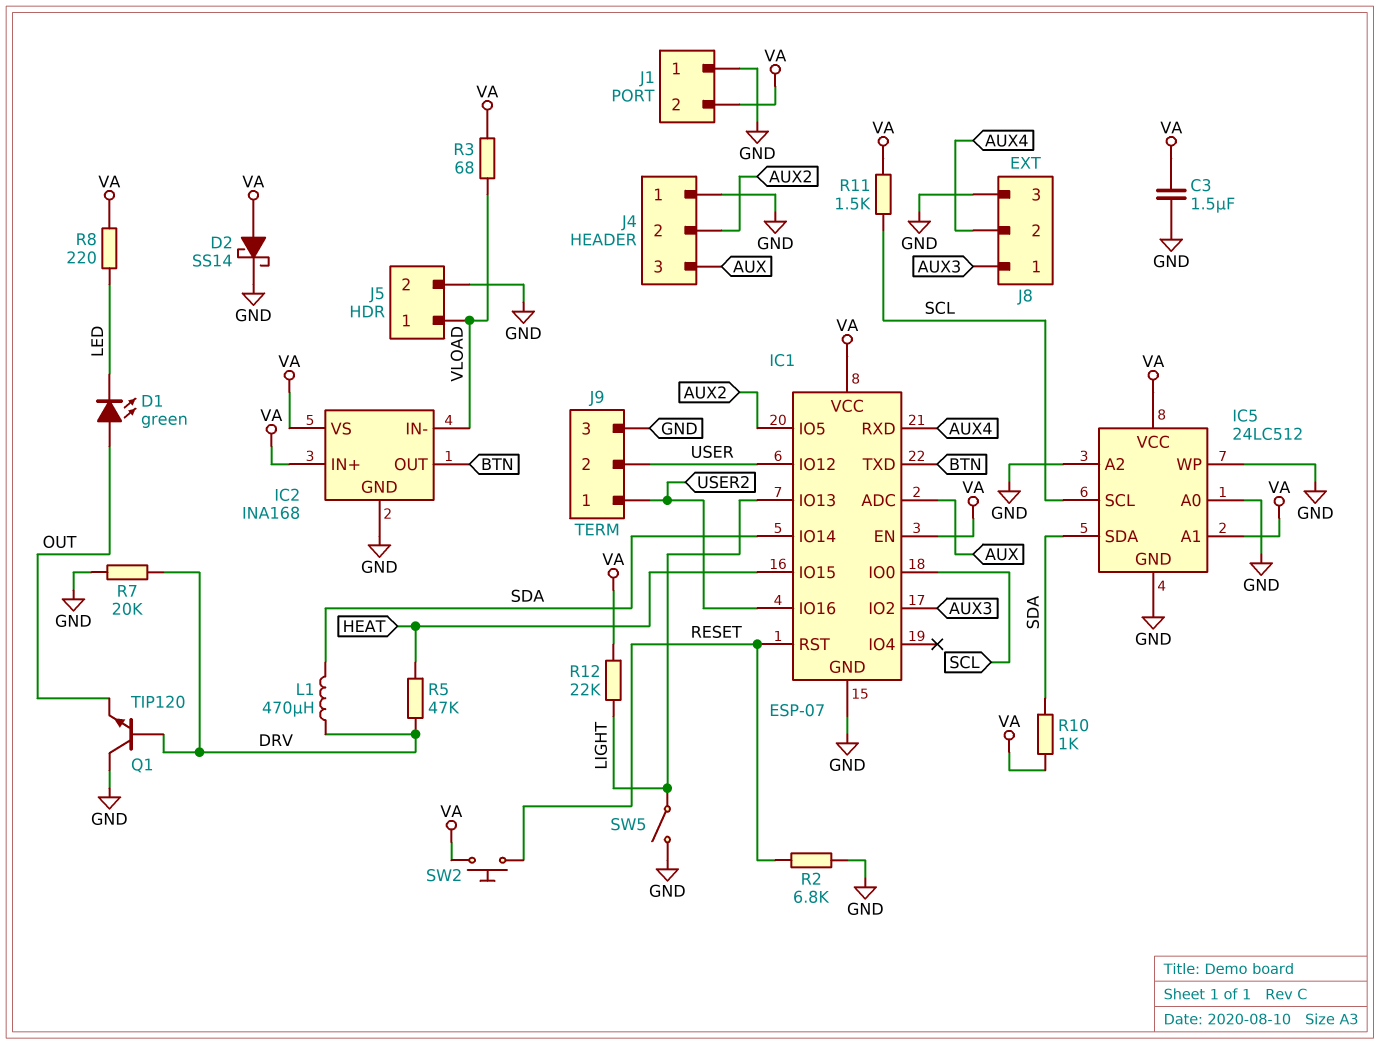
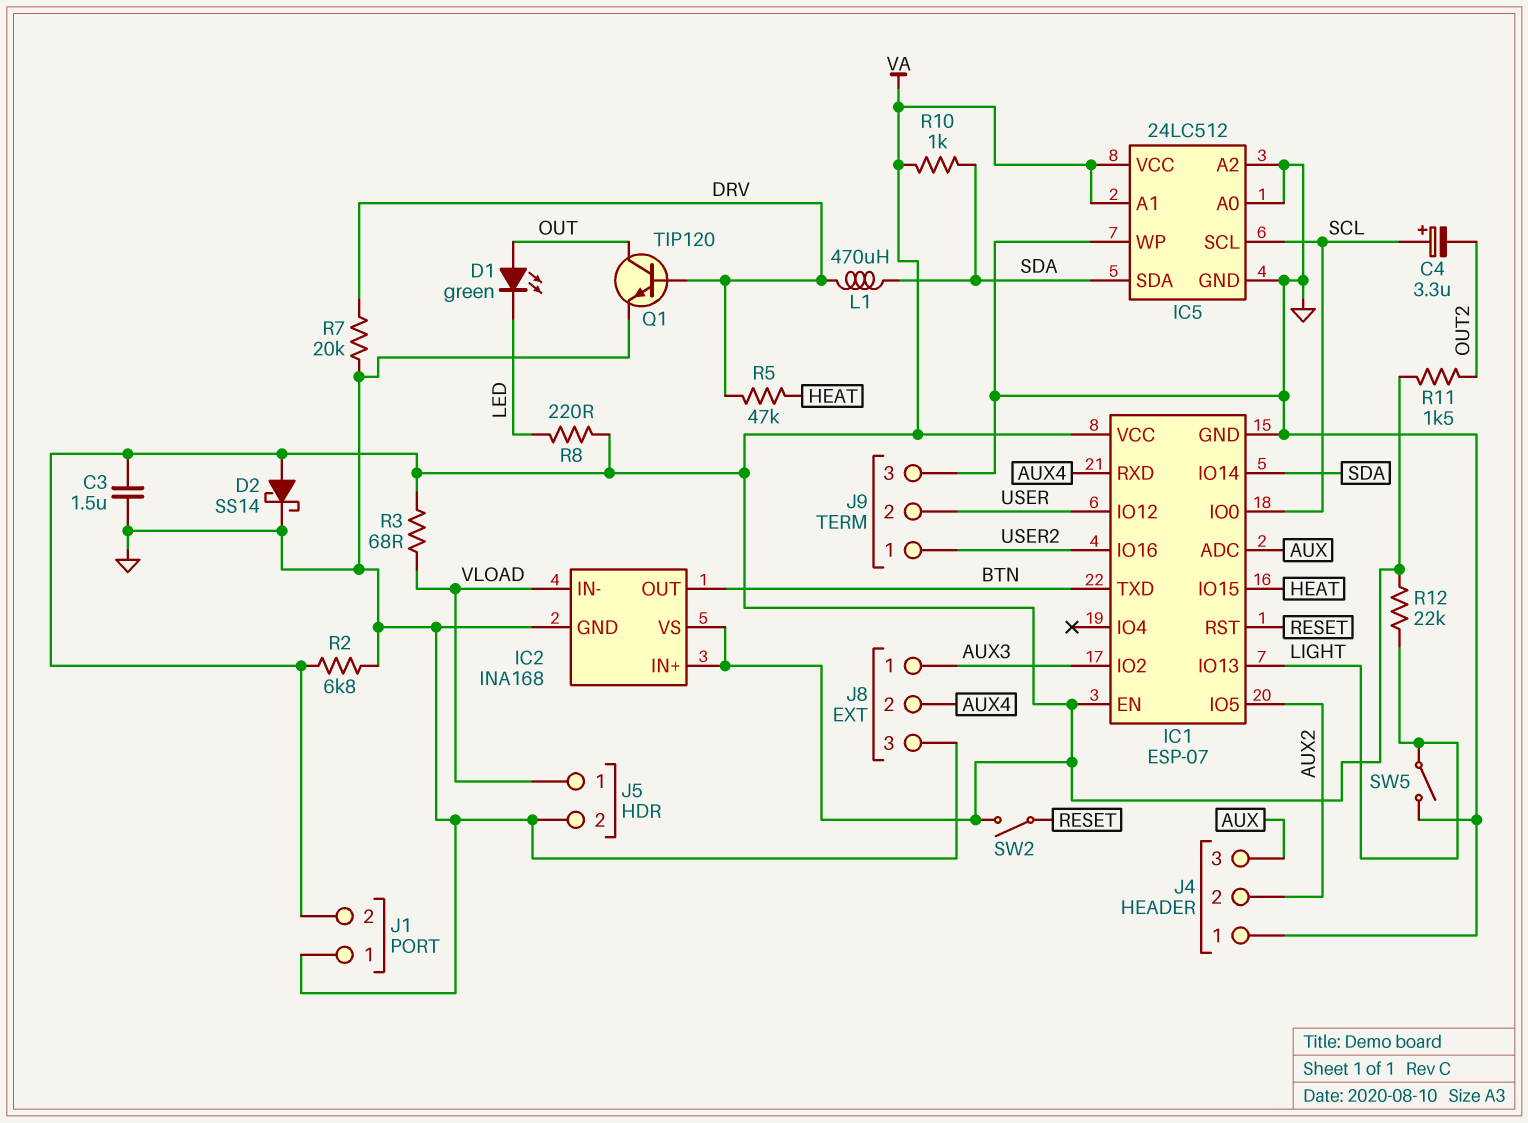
C4: none -> 3.3uF (plus SCL, minus OUT2)
Q1: NPN TIP120 (B DRV, C GND, E OUT) -> NPN TIP120 (B DRV, C OUT, E GND)
R2: 6.8k (GND, RESET) -> 6.8k (GND, VA)
R11: 1.5k (SCL, VA) -> 1.5k (OUT2, VA)
SW2: button (RESET, VA) -> switch (RESET, VA)

